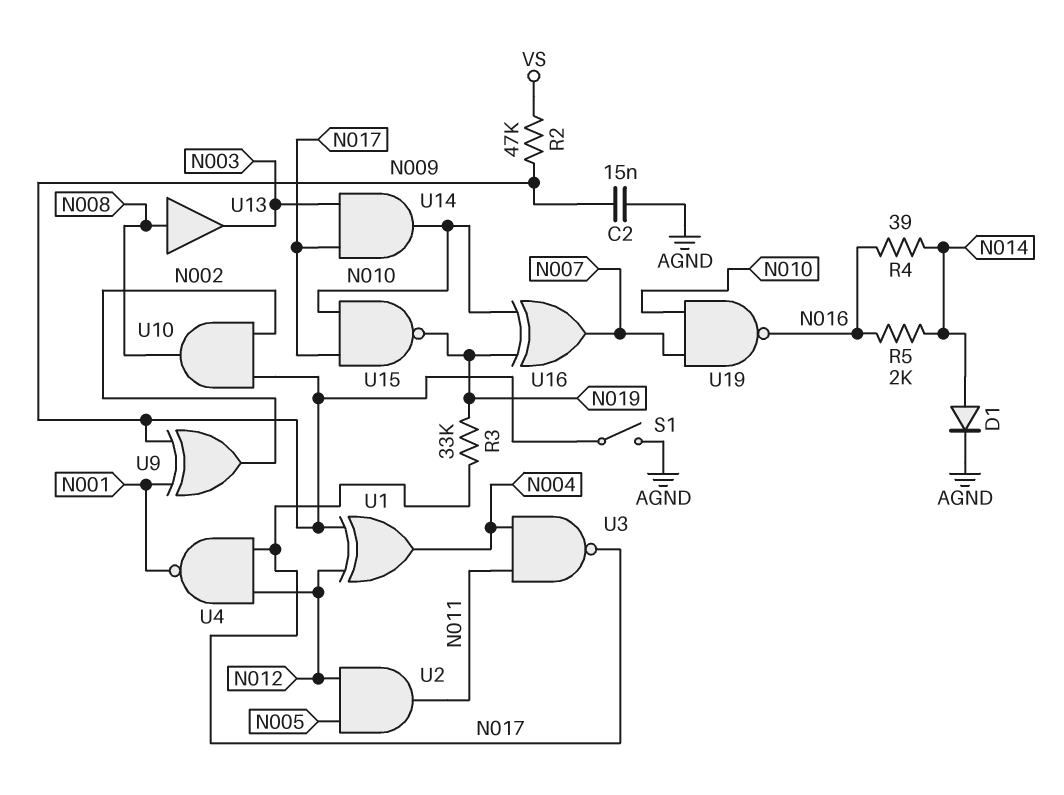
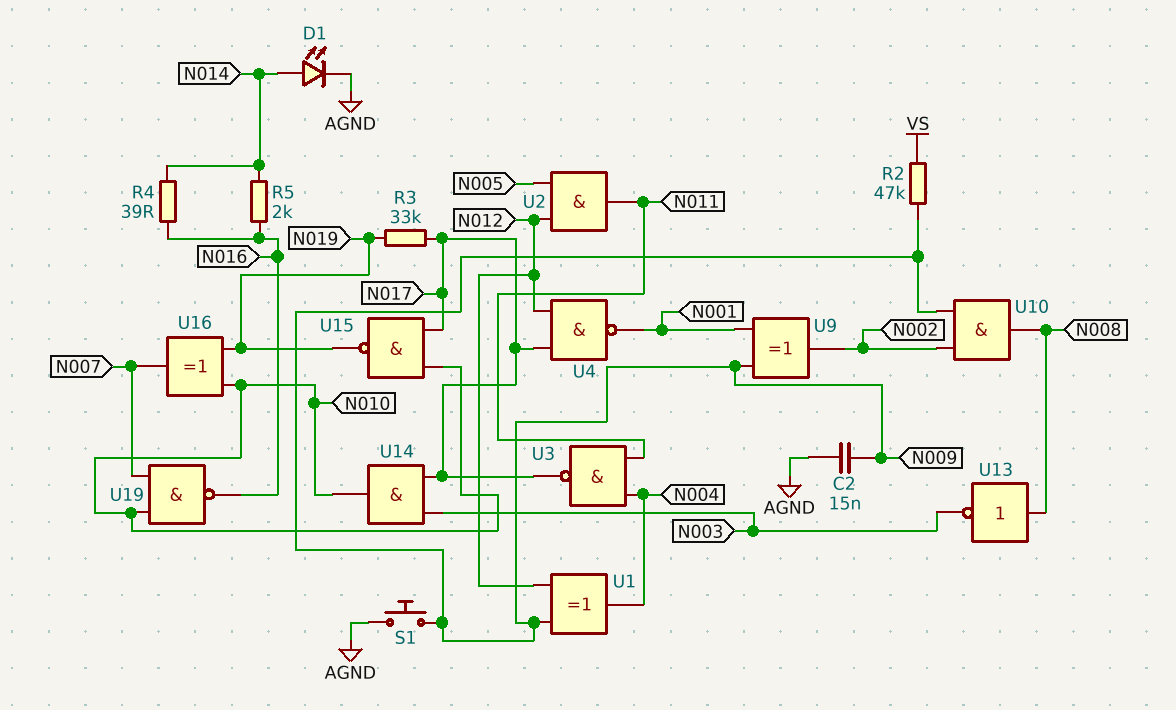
D1: diode (A N014, K AGND) -> LED (A N014, K AGND)
S1: switch (AGND, N009) -> button (AGND, N009)
U13: buffer (in N008, out N003) -> NOT (in N008, out N003)

